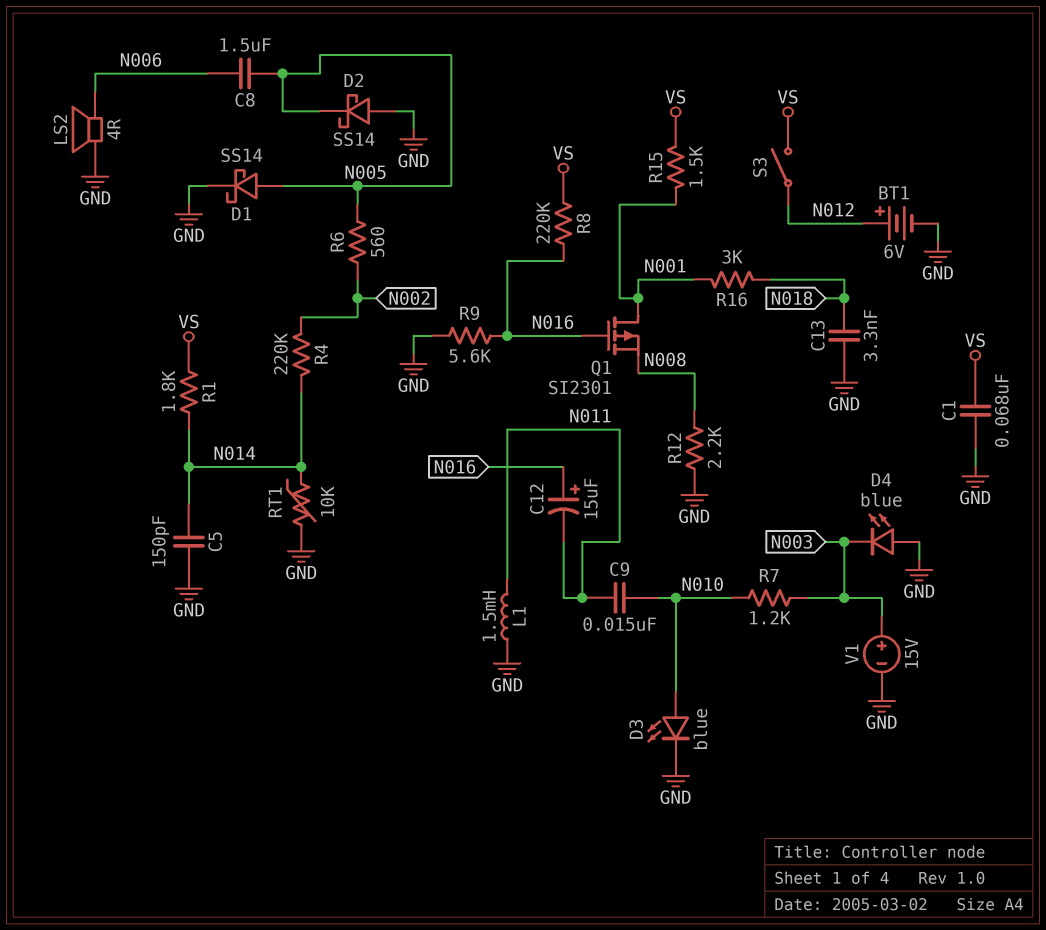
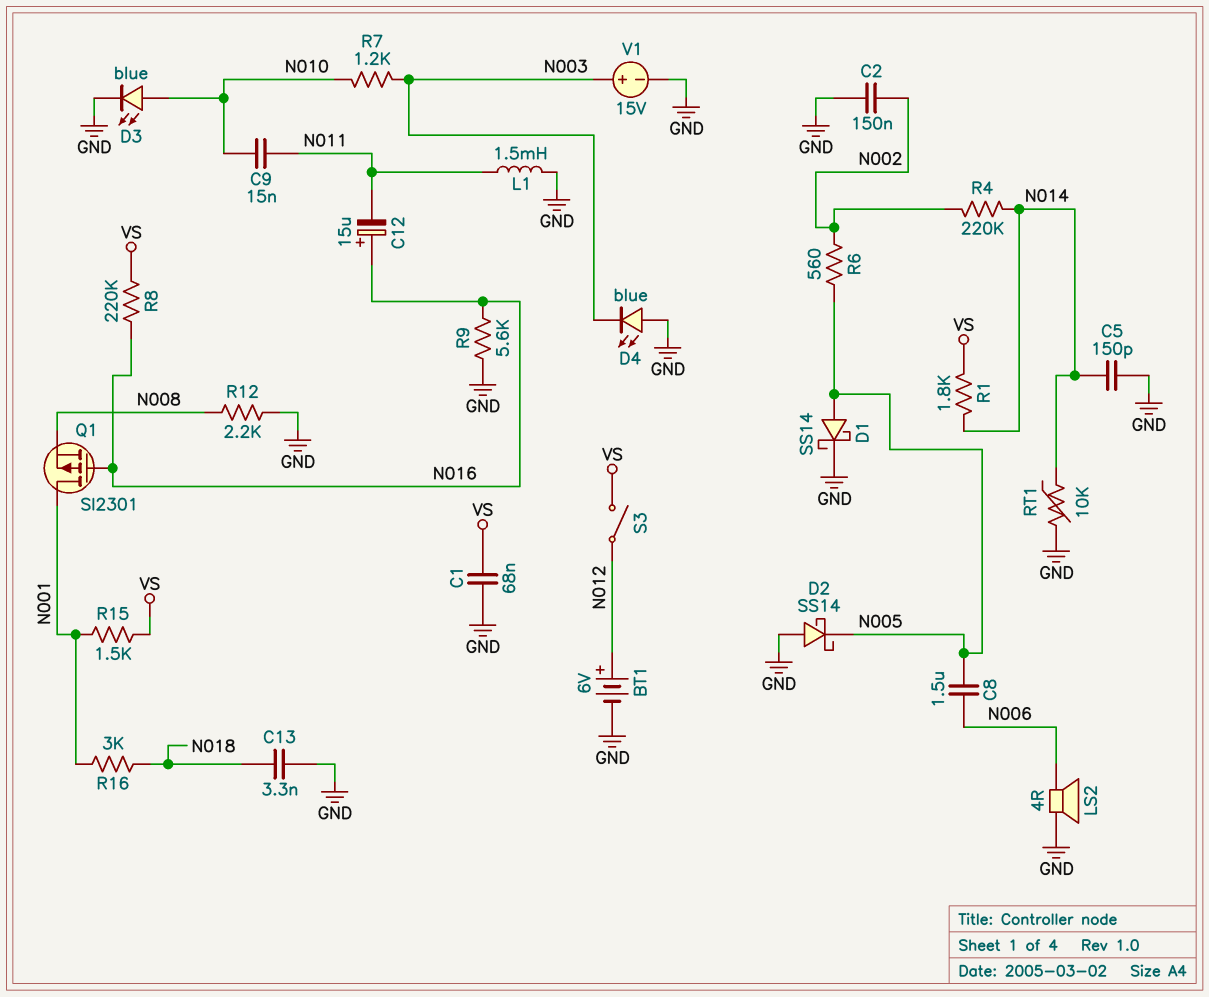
C2: none -> 150nF (GND, N002)

